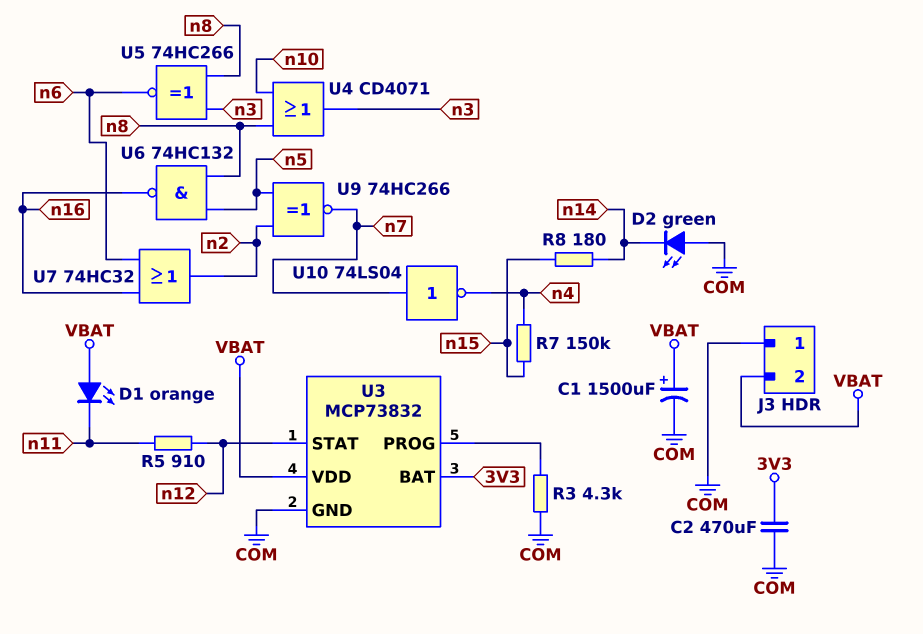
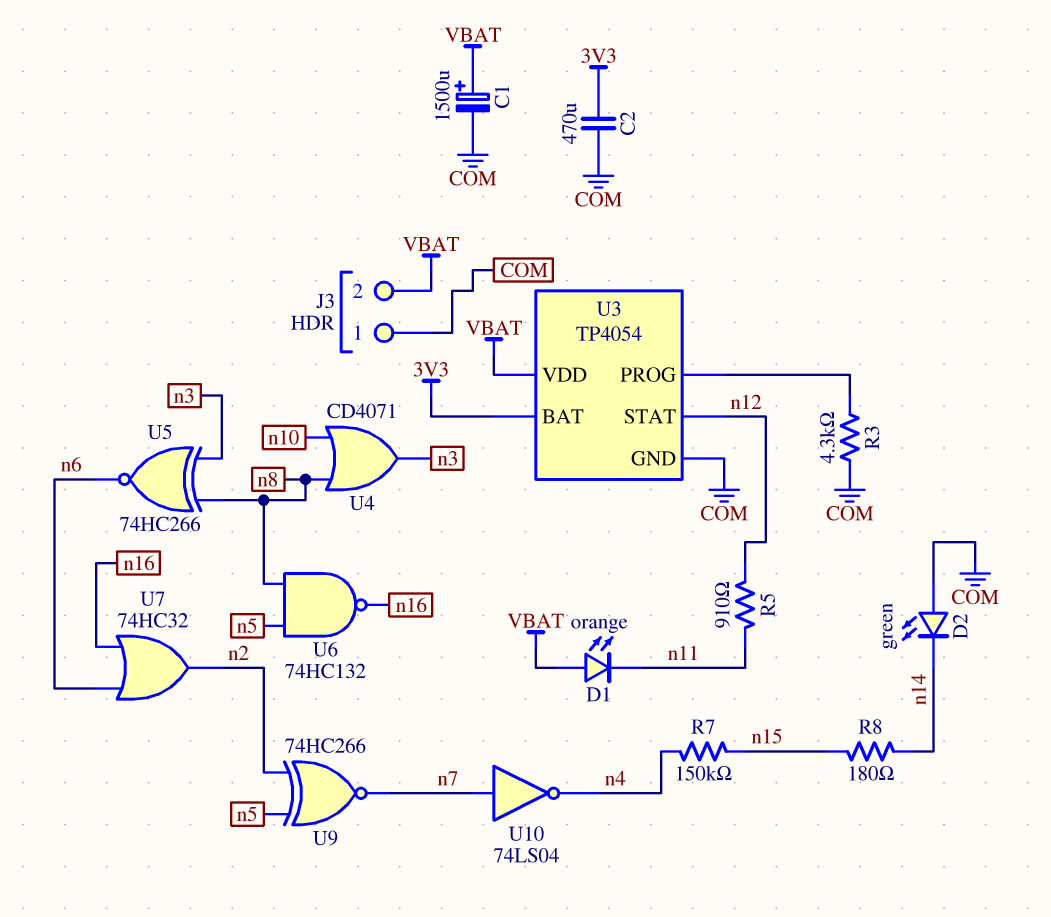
U3: MCP73832 -> TP4054

